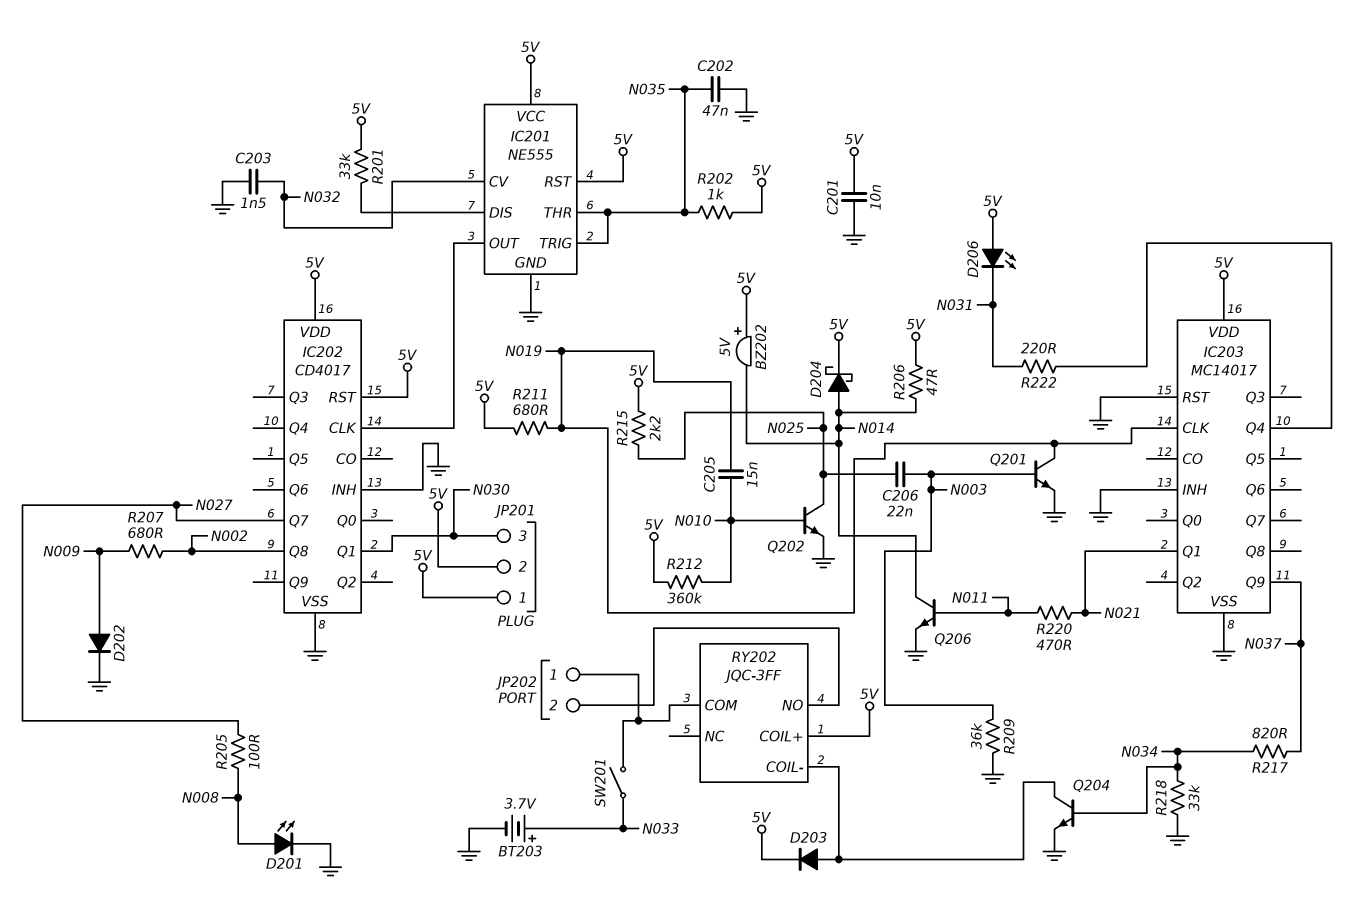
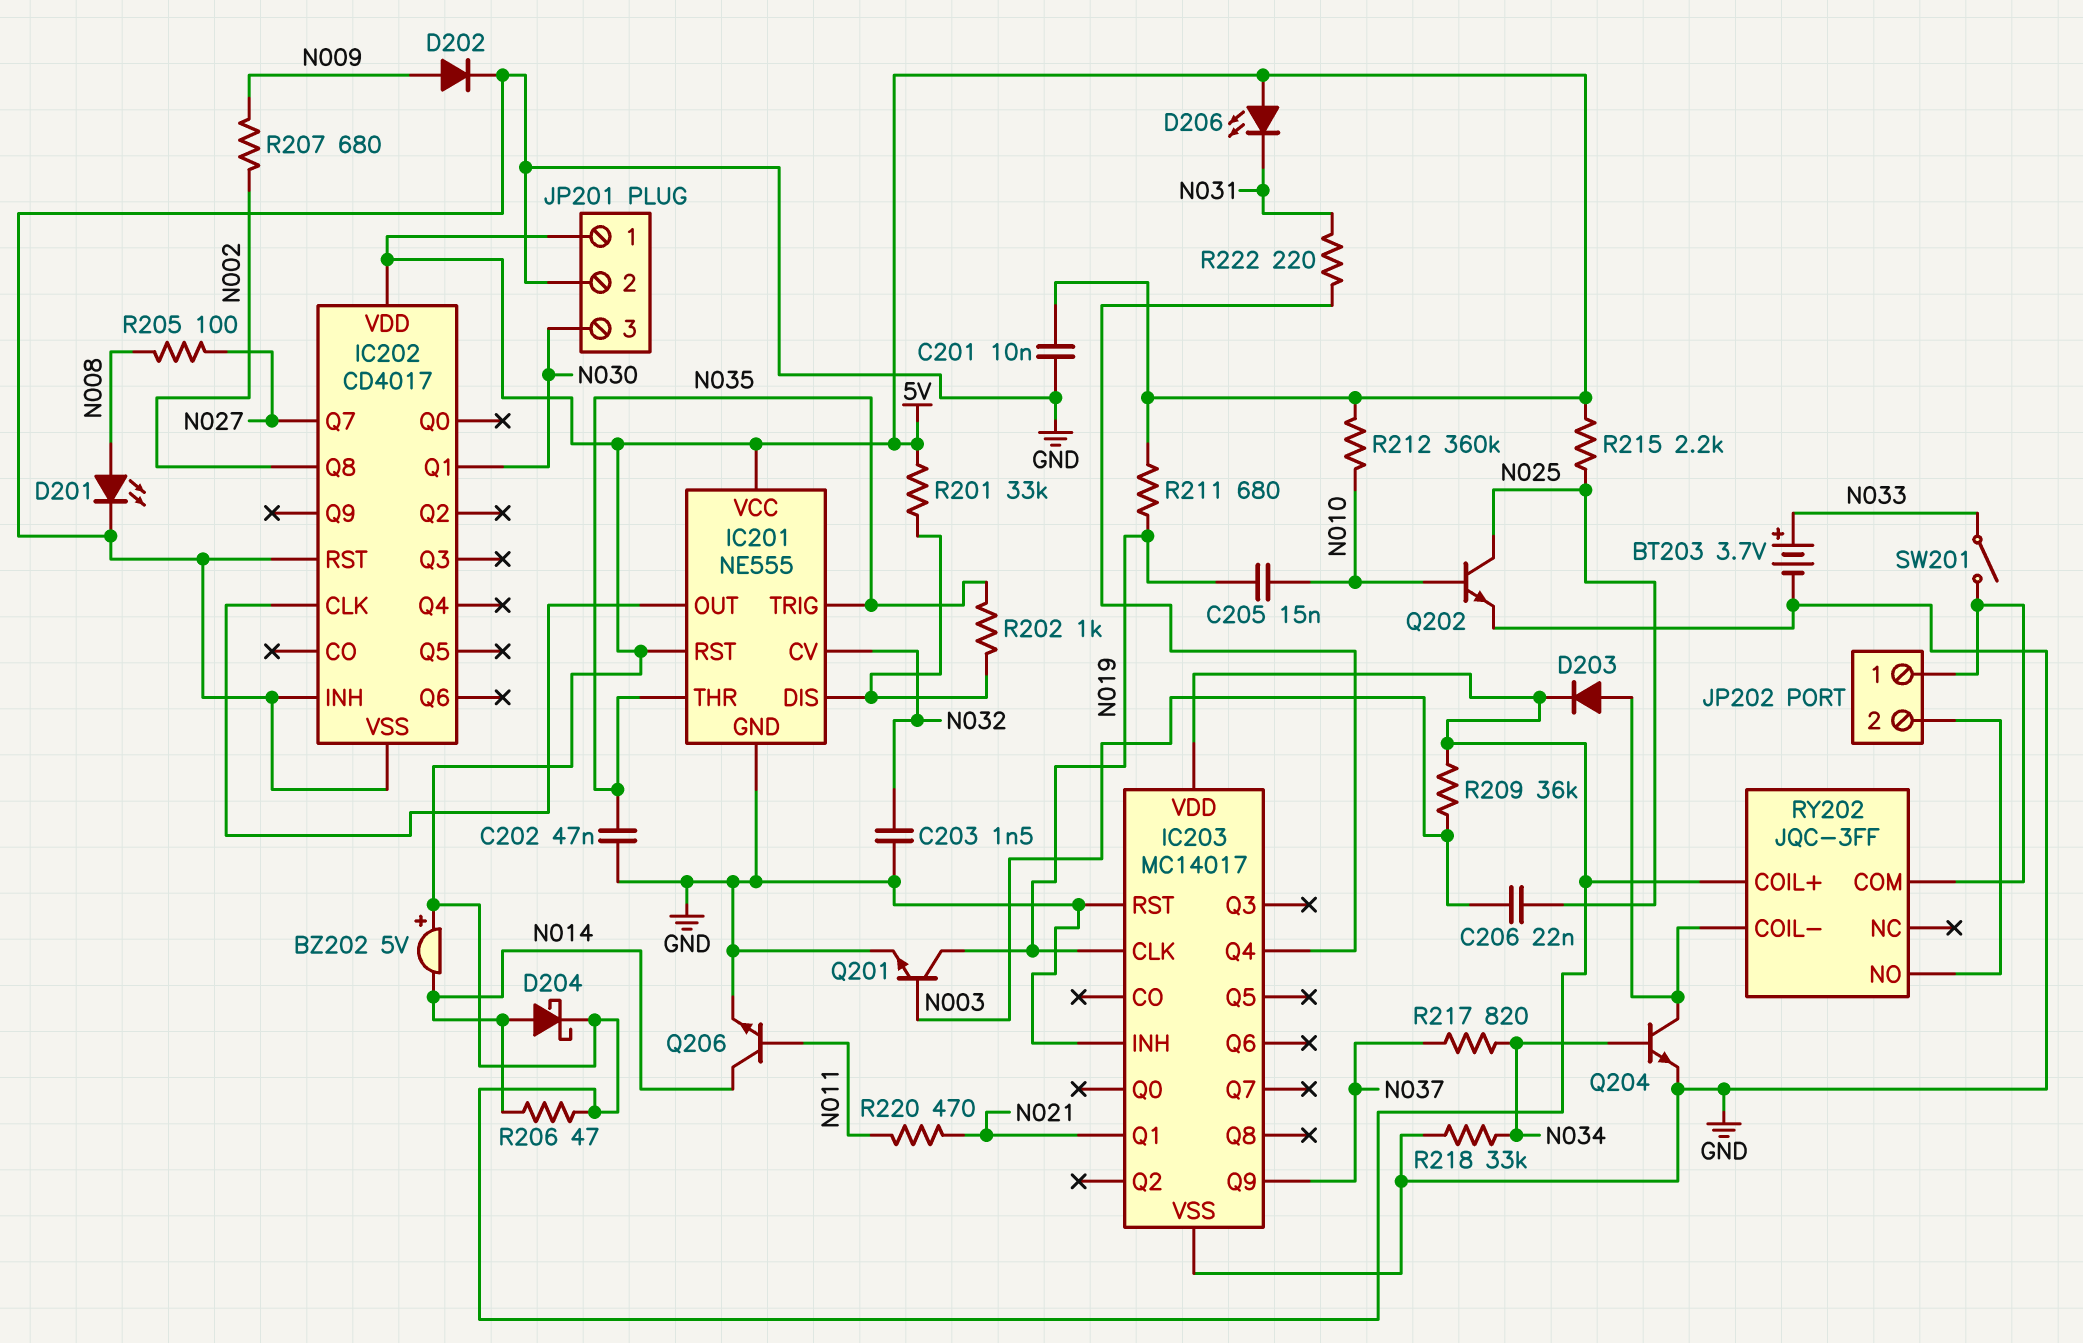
IC202 pin RST: 5V -> GND
JP201 pin 2: 5V -> GND
R202: 1k (5V, N035) -> 1k (IC201/DIS, N035)
R209: 36k (GND, N003) -> 36k (5V, N003)

